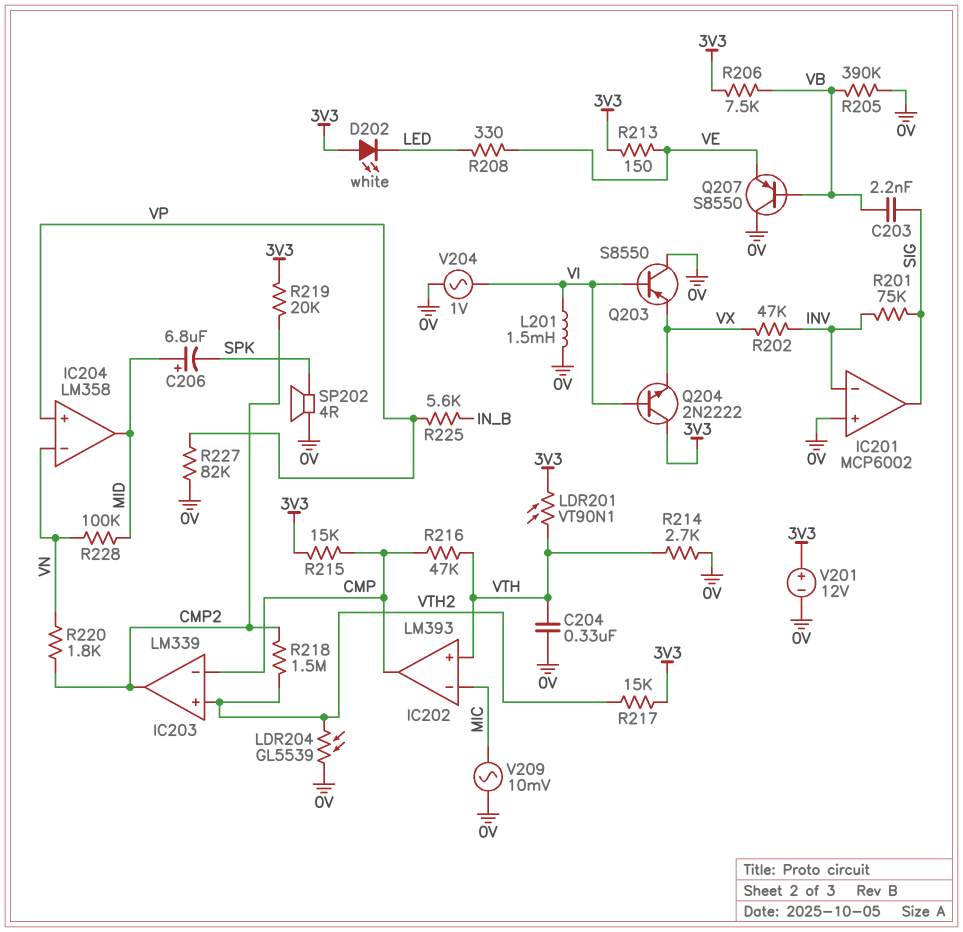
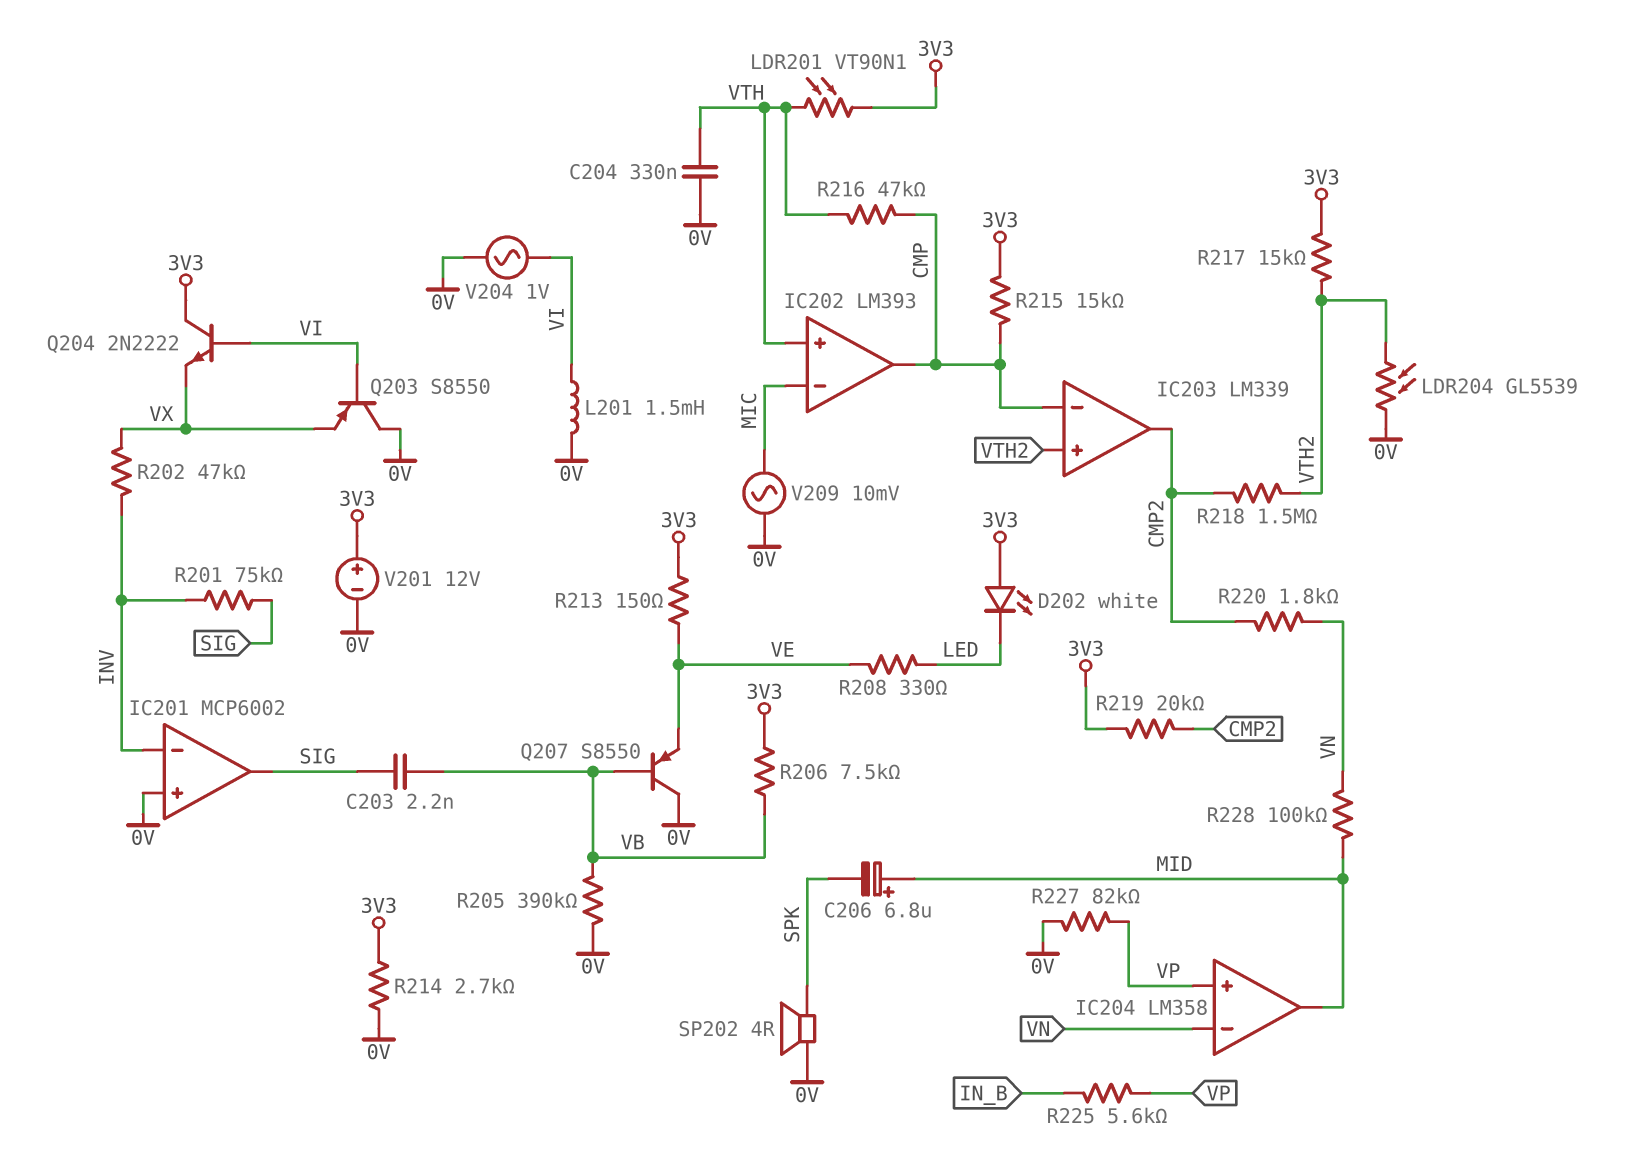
R214: 2.7k (0V, VTH) -> 2.7k (0V, 3V3)

